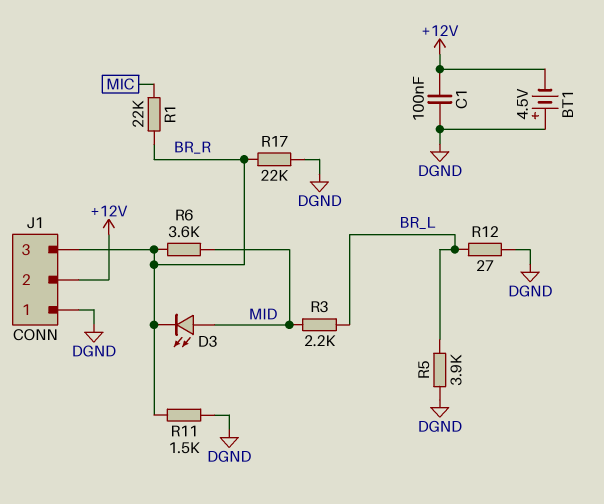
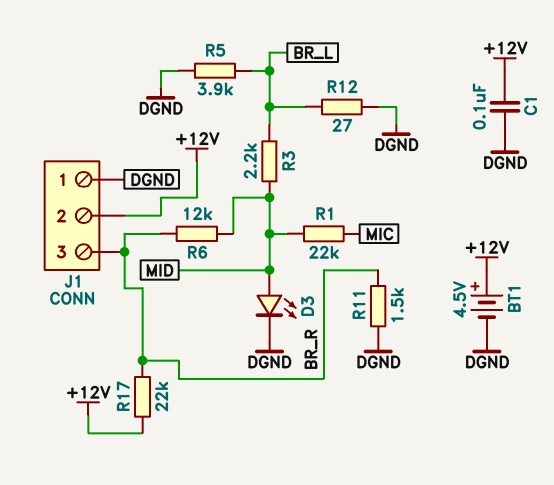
BT1: 4.5V (plus DGND, minus +12V) -> 4.5V (plus +12V, minus DGND)
D3: LED (A MID, K BR_R) -> LED (A MID, K DGND)
R1: 22k (BR_R, MIC) -> 22k (MIC, MID)
R6: 3.6k (BR_R, MID) -> 12k (BR_R, MID)
R17: 22k (BR_R, DGND) -> 22k (+12V, BR_R)

